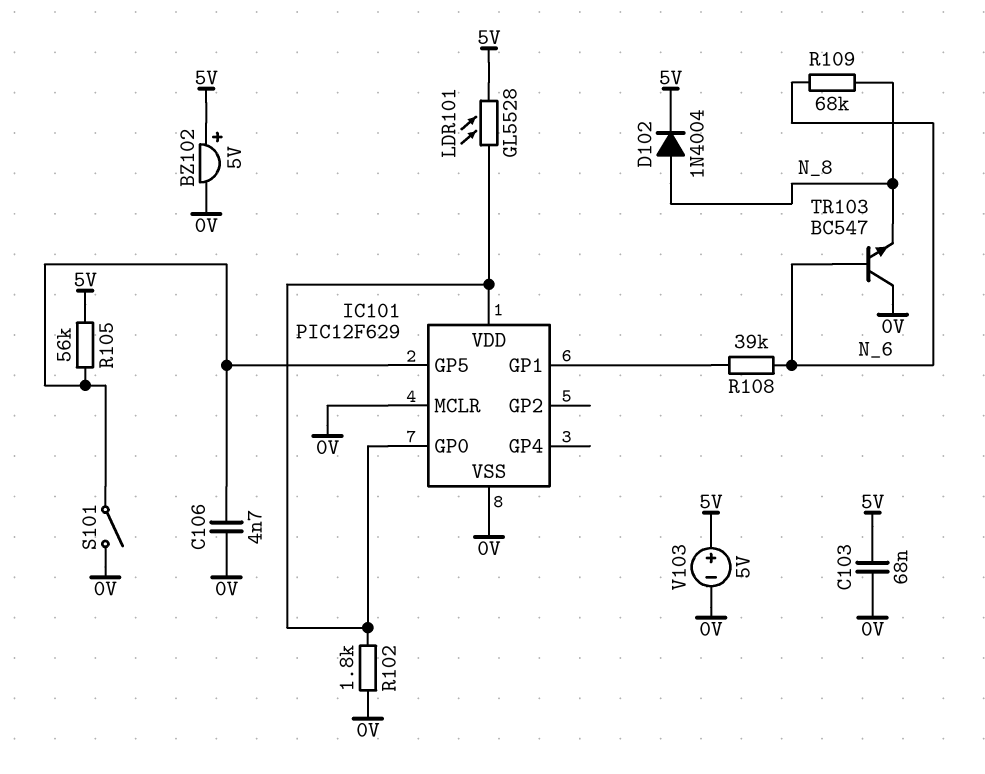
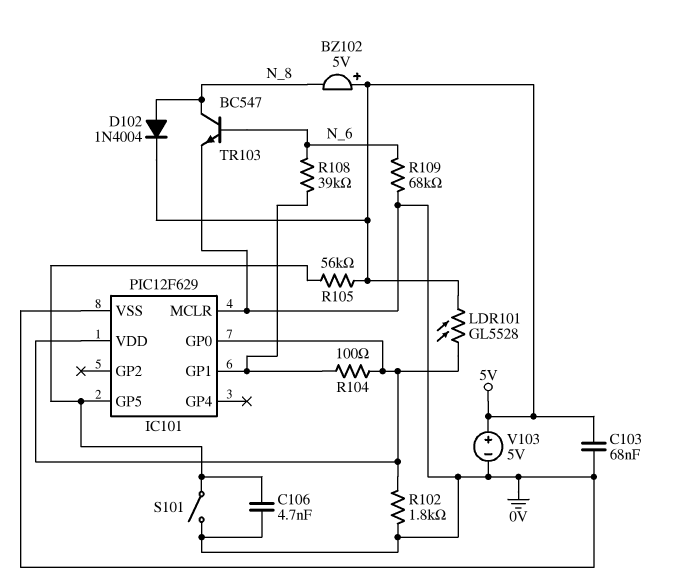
BZ102: buzzer 5V (plus 5V, minus 0V) -> buzzer 5V (plus 5V, minus N_8)
R104: none -> 100 (IC101/GP0, IC101/GP1)
R109: 68k (N_6, N_8) -> 68k (0V, N_6)
TR103: NPN BC547 (B N_6, C 0V, E N_8) -> NPN BC547 (B N_6, C N_8, E 0V)

